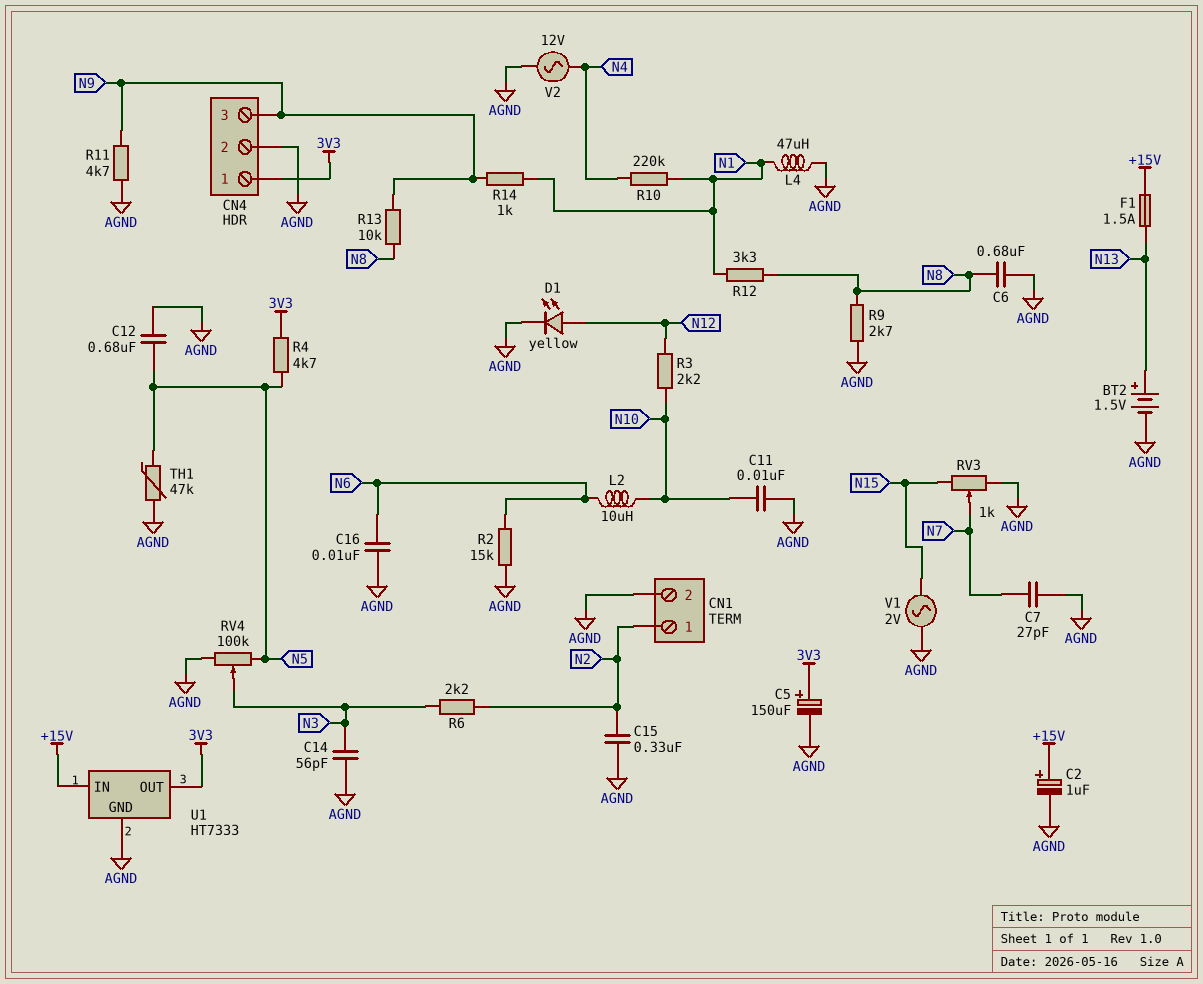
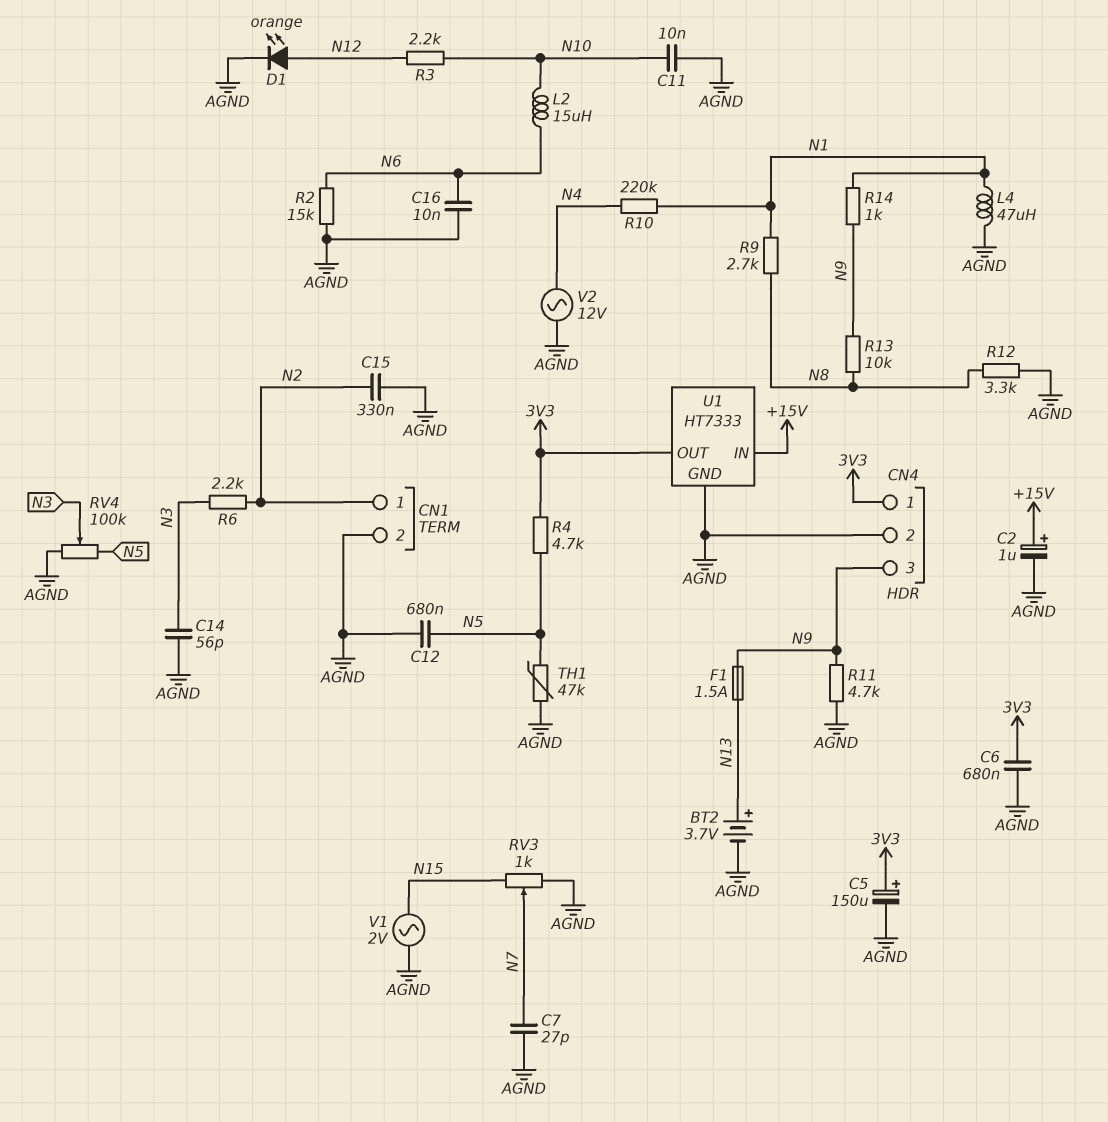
BT2: 1.5V (plus N13, minus AGND) -> 3.7V (plus N13, minus AGND)
C6: 680nF (AGND, N8) -> 680nF (3V3, AGND)
D1: LED yellow (A N12, K AGND) -> LED orange (A N12, K AGND)
F1: 1.5A (+15V, N13) -> 1.5A (N9, N13)
L2: 10uH (N6, N10) -> 15uH (N6, N10)
R9: 2.7k (AGND, N8) -> 2.7k (N1, N8)
R12: 3.3k (N1, N8) -> 3.3k (AGND, N8)

